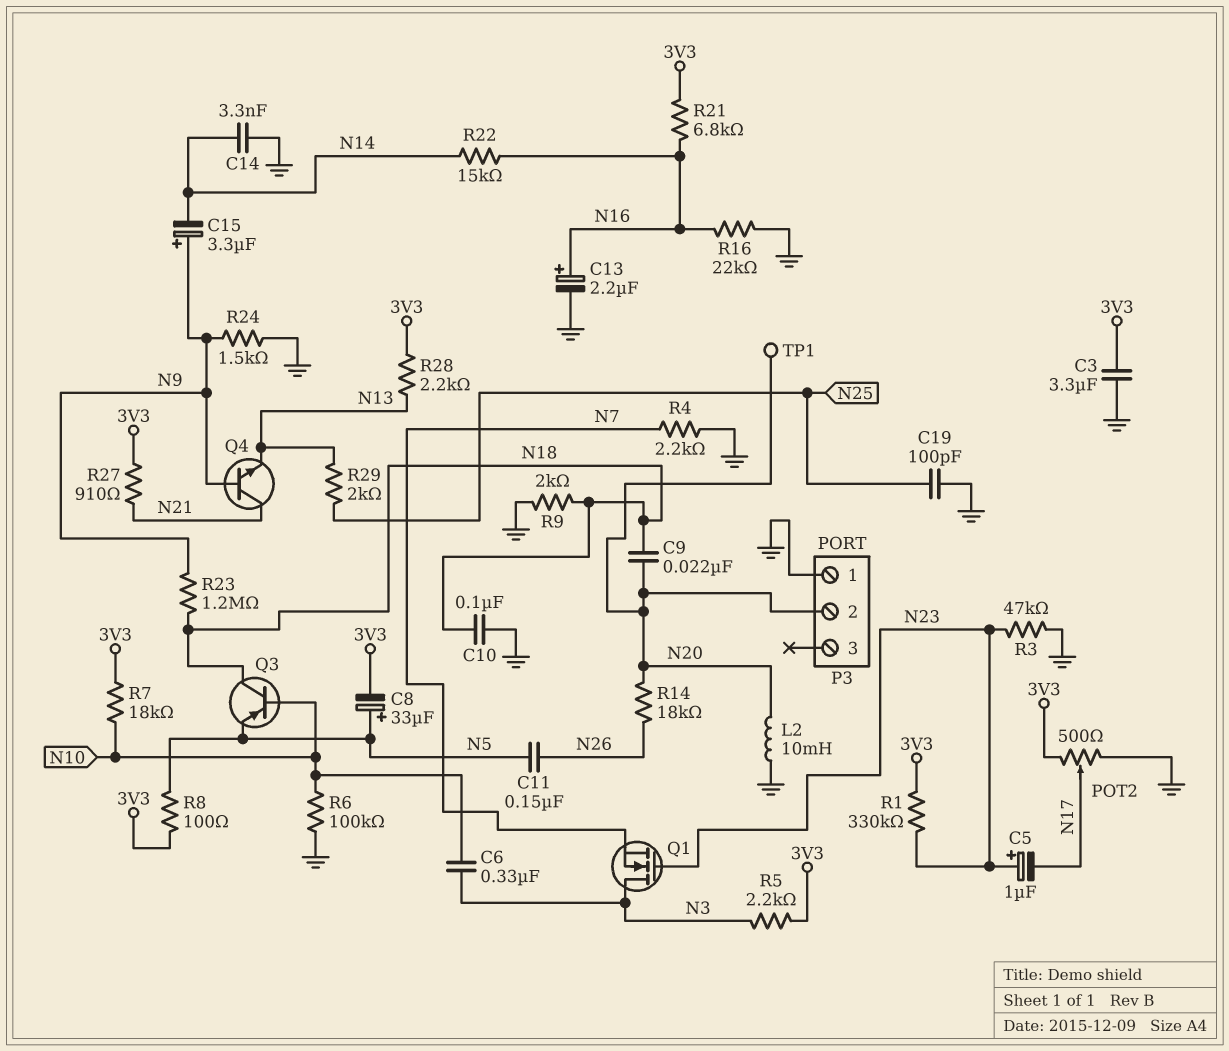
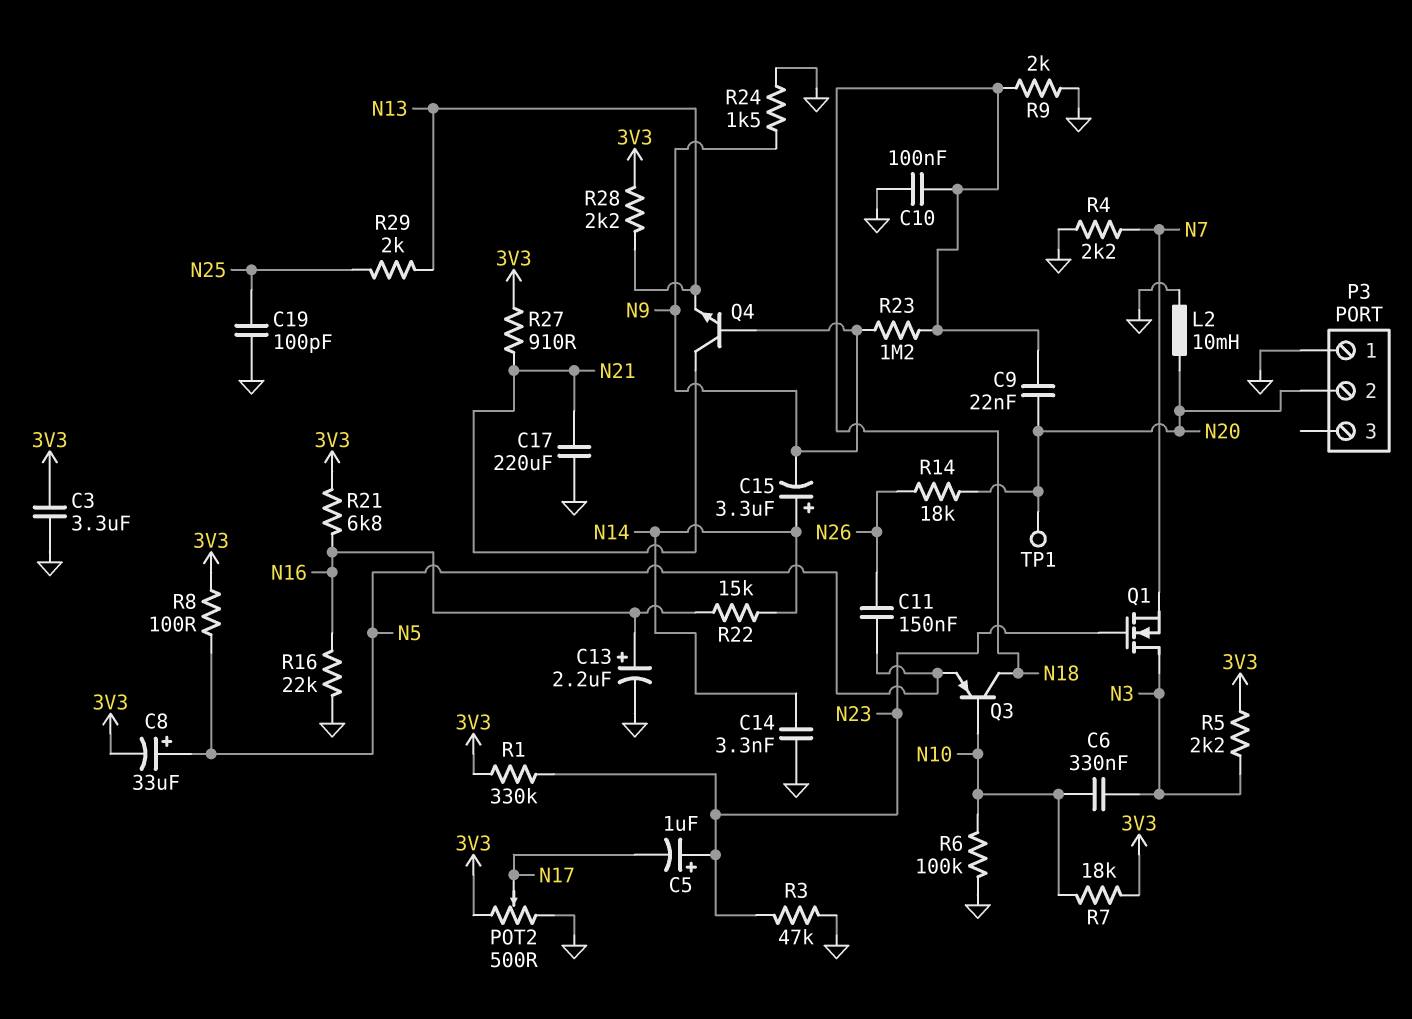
C15: 3.3uF (plus N9, minus N14) -> 3.3uF (plus N14, minus N9)
C17: none -> 220uF (GND, N21)

